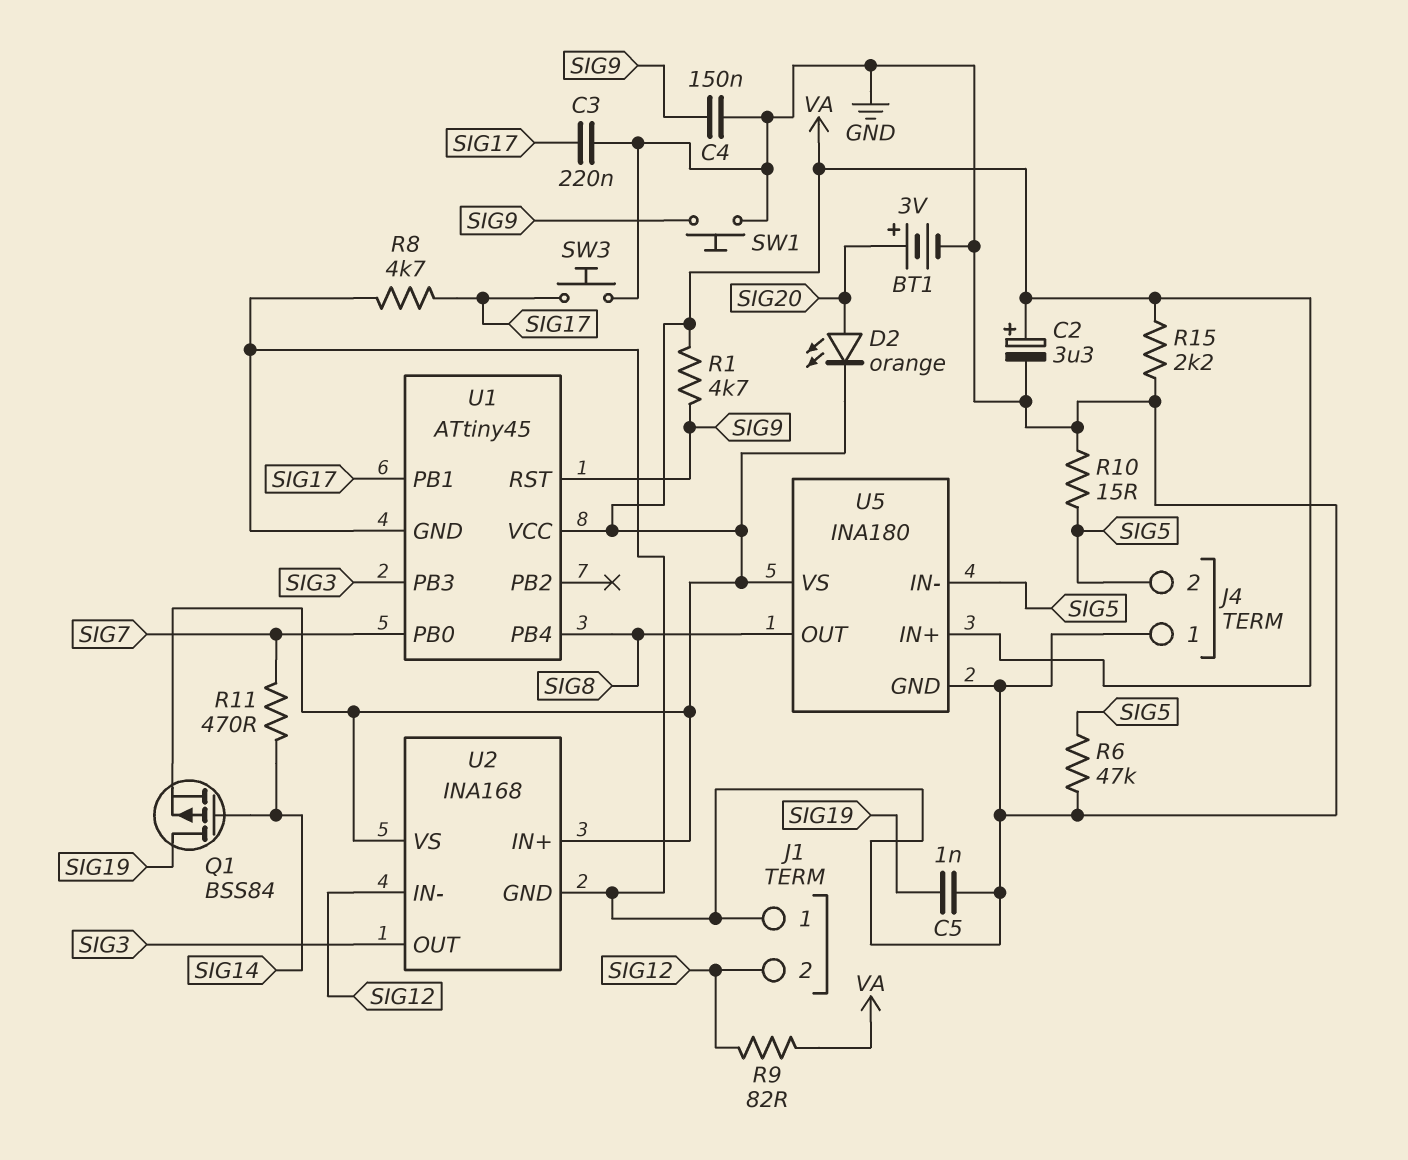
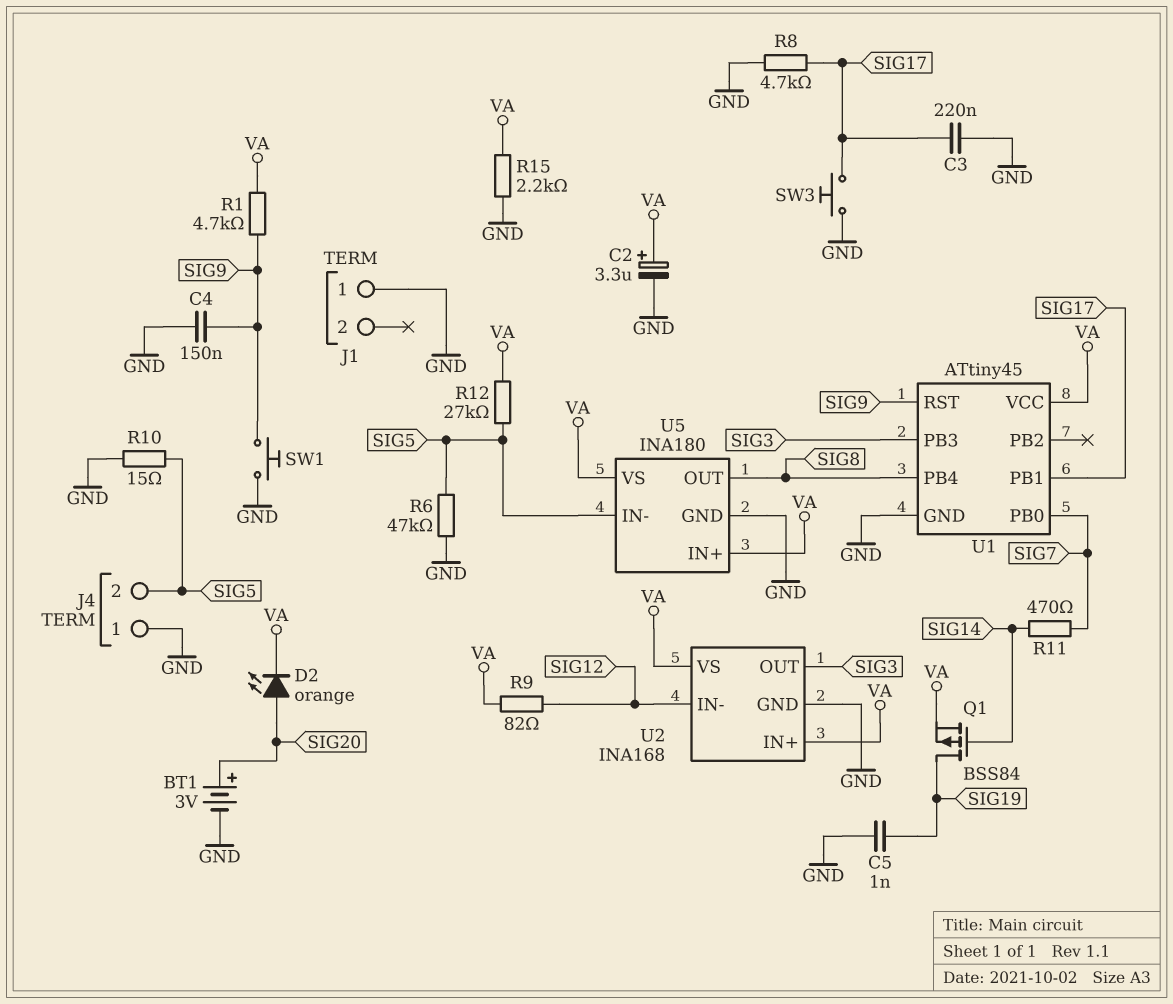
J1 pin 2: SIG12 -> none
R12: none -> 27k (SIG5, VA)

